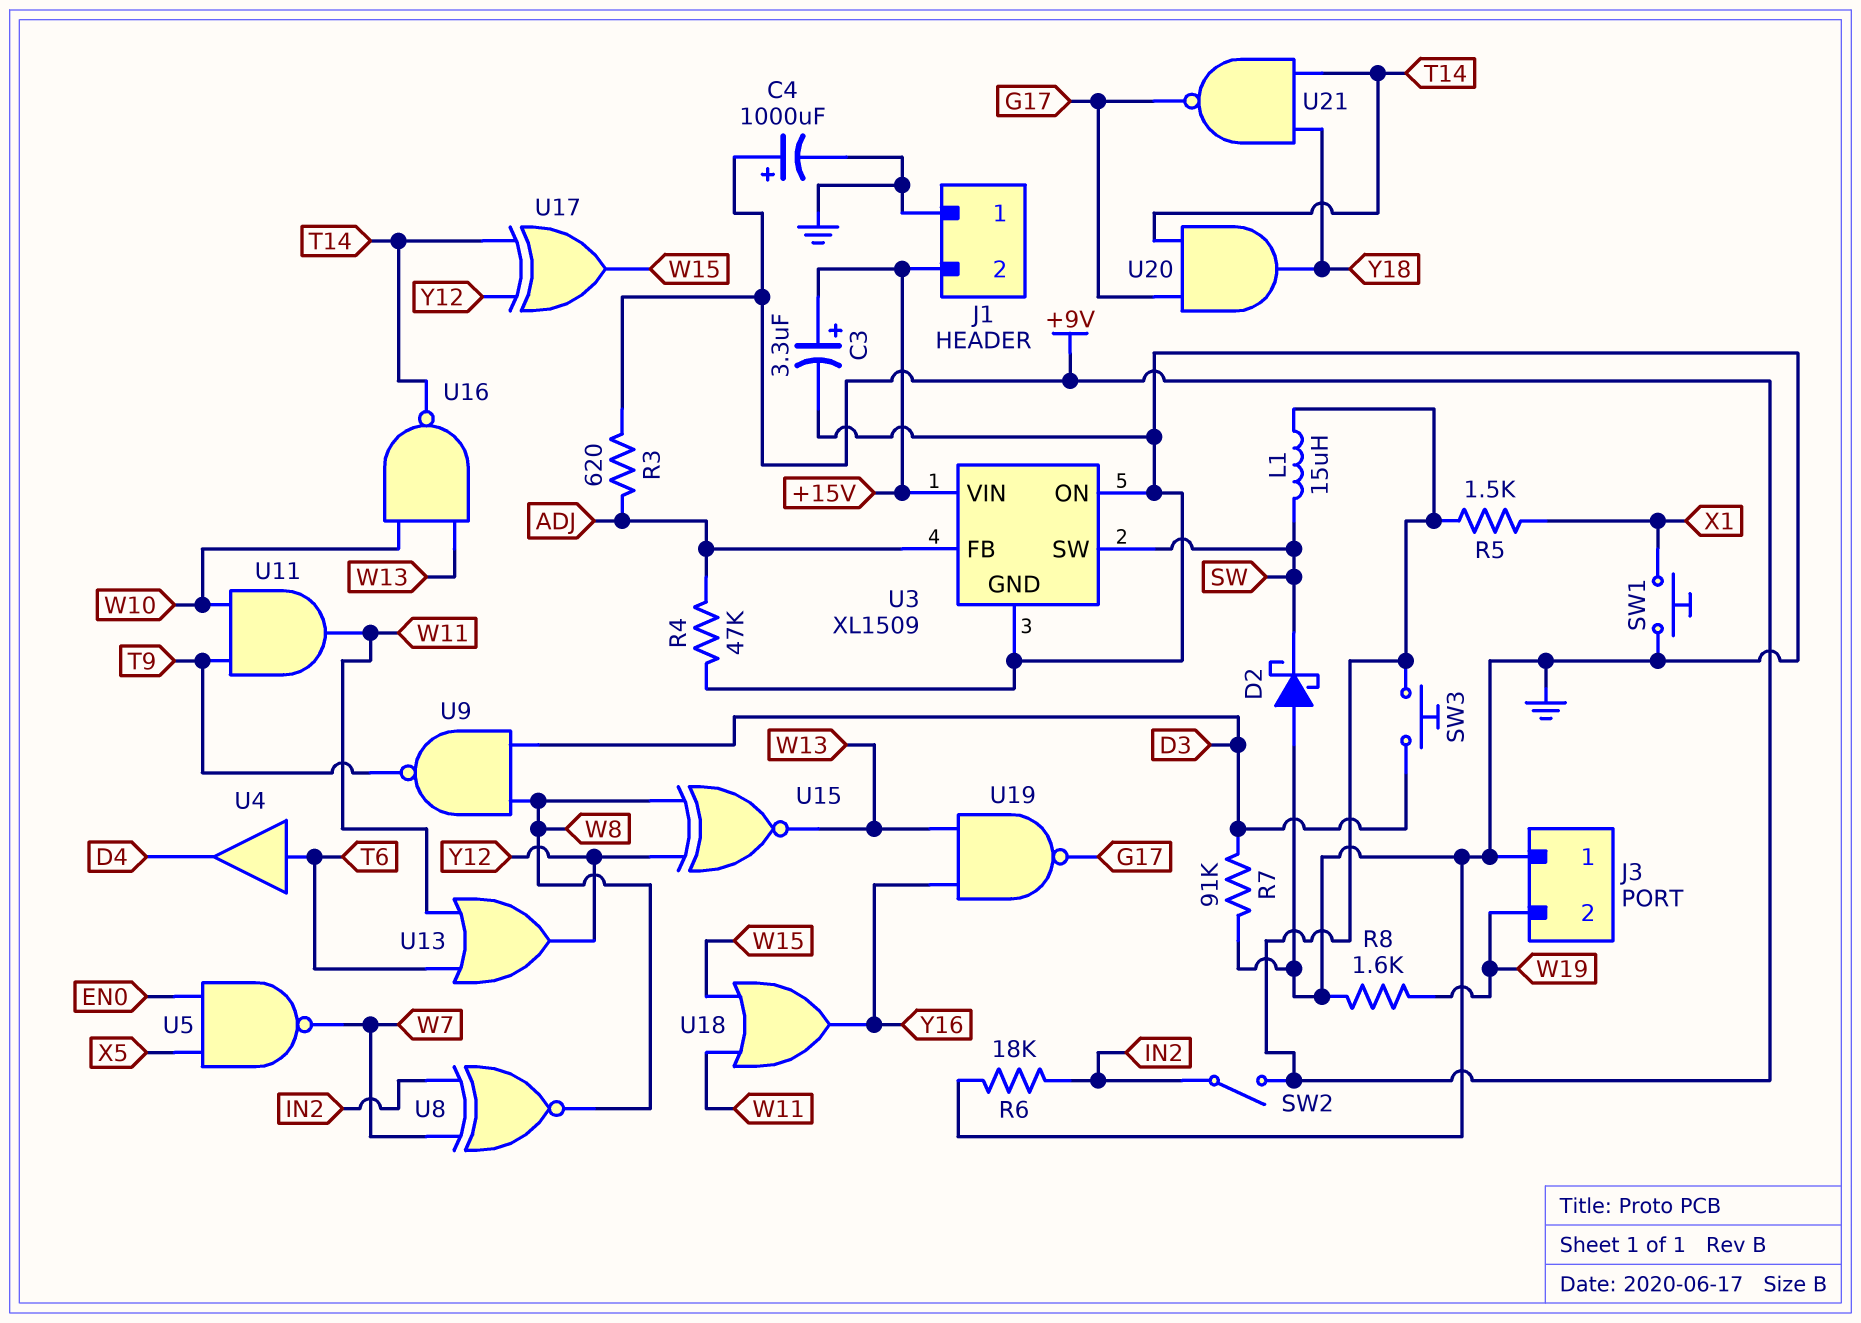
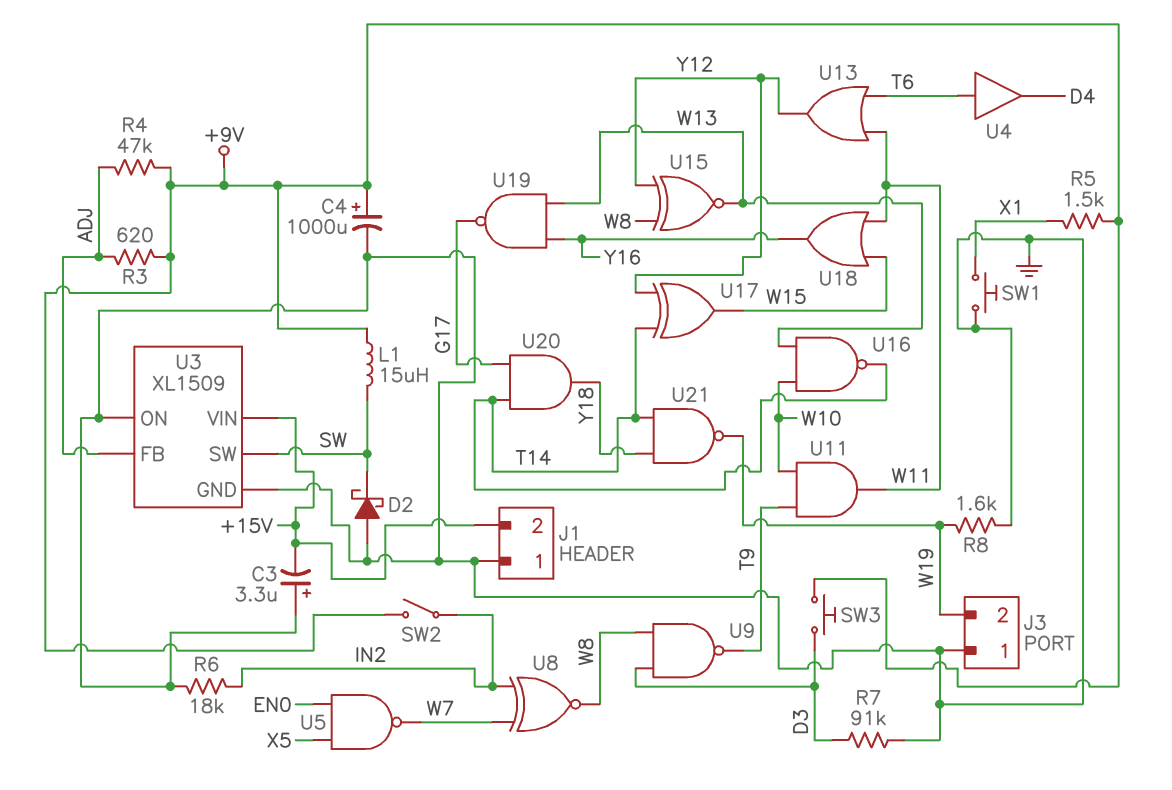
C3: 3.3uF (plus +15V, minus GND) -> 3.3uF (plus GND, minus +15V)
R4: 47k (ADJ, GND) -> 47k (+9V, ADJ)
U21: NAND (in T14, in Y18, out G17) -> NAND (in T14, in Y18, out W19)

